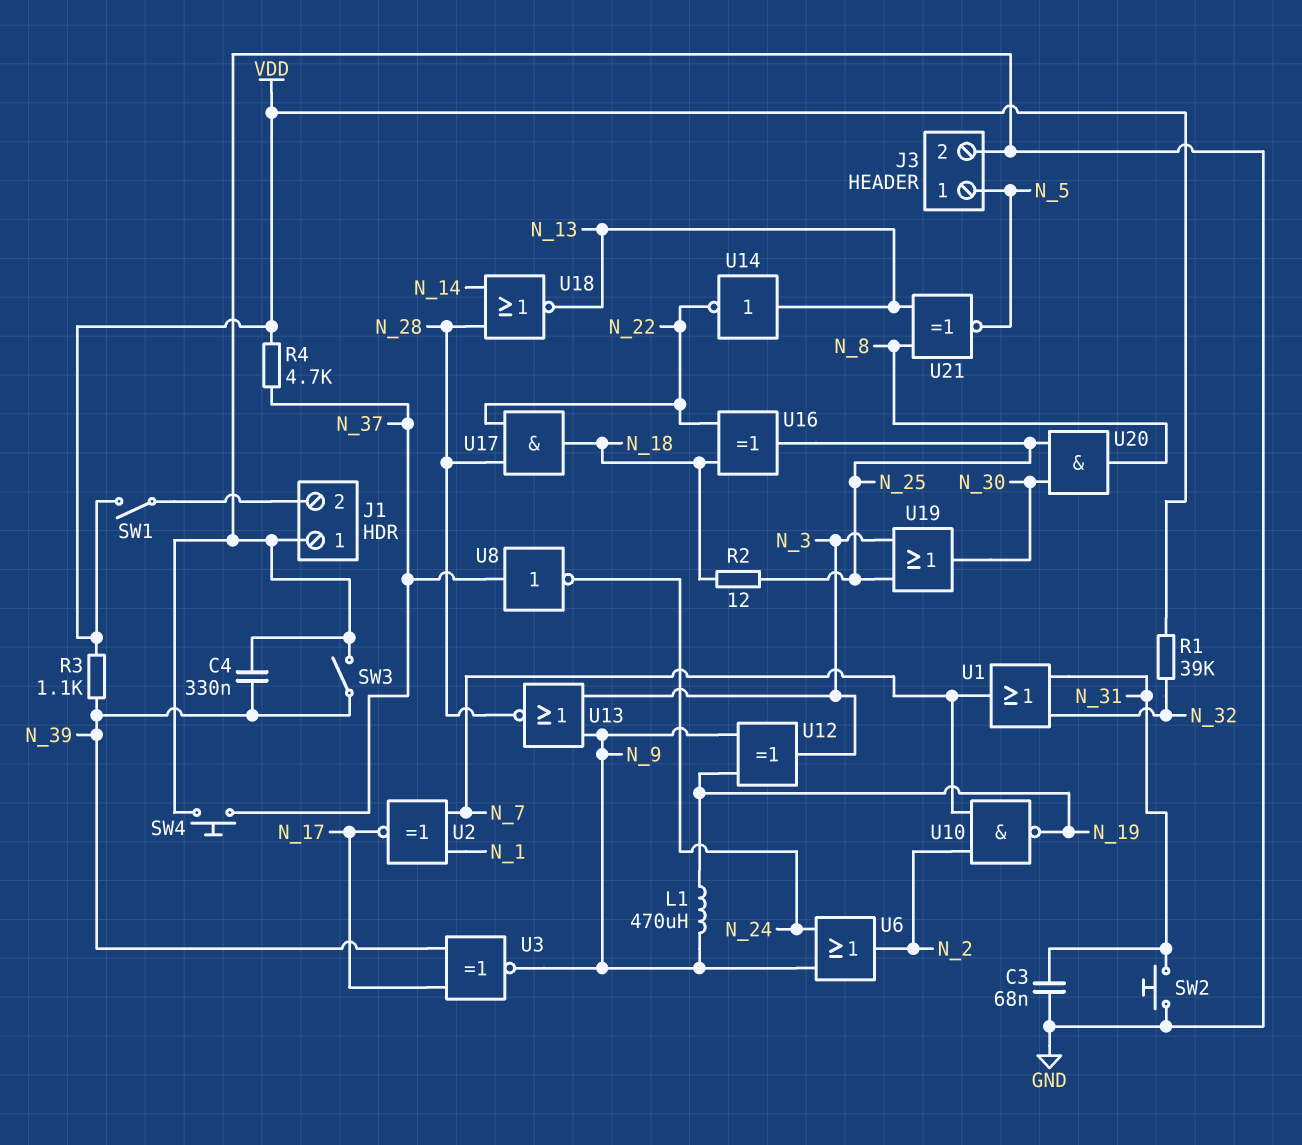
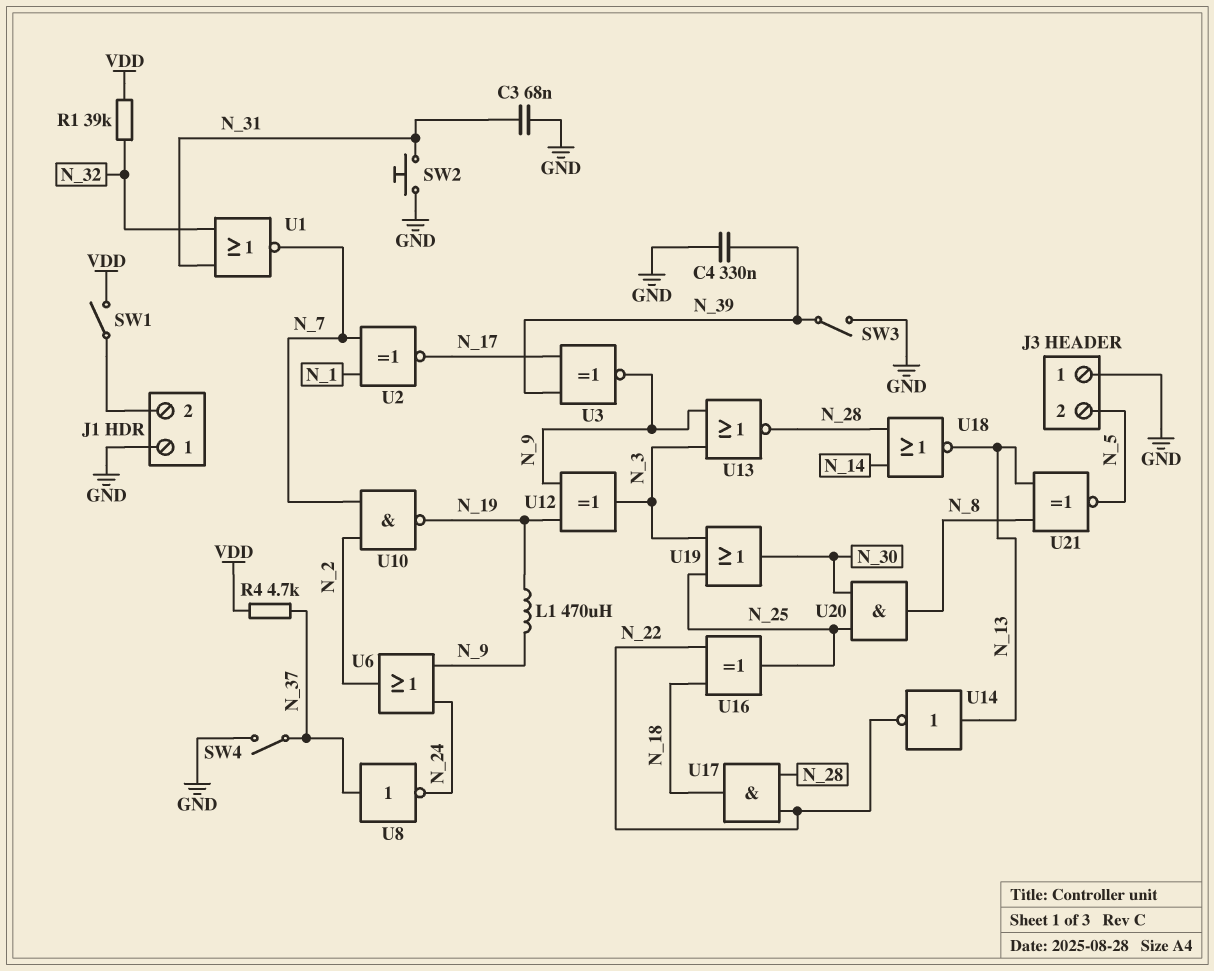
J3 pin 1: N_5 -> GND
J3 pin 2: GND -> N_5
R2: 12 (N_18, N_25) -> none
R3: 1.1k (N_39, VDD) -> none
SW4: button (GND, N_37) -> switch (GND, N_37)
U1: OR (in N_31, in N_32, out N_7) -> NOR (in N_31, in N_32, out N_7)

